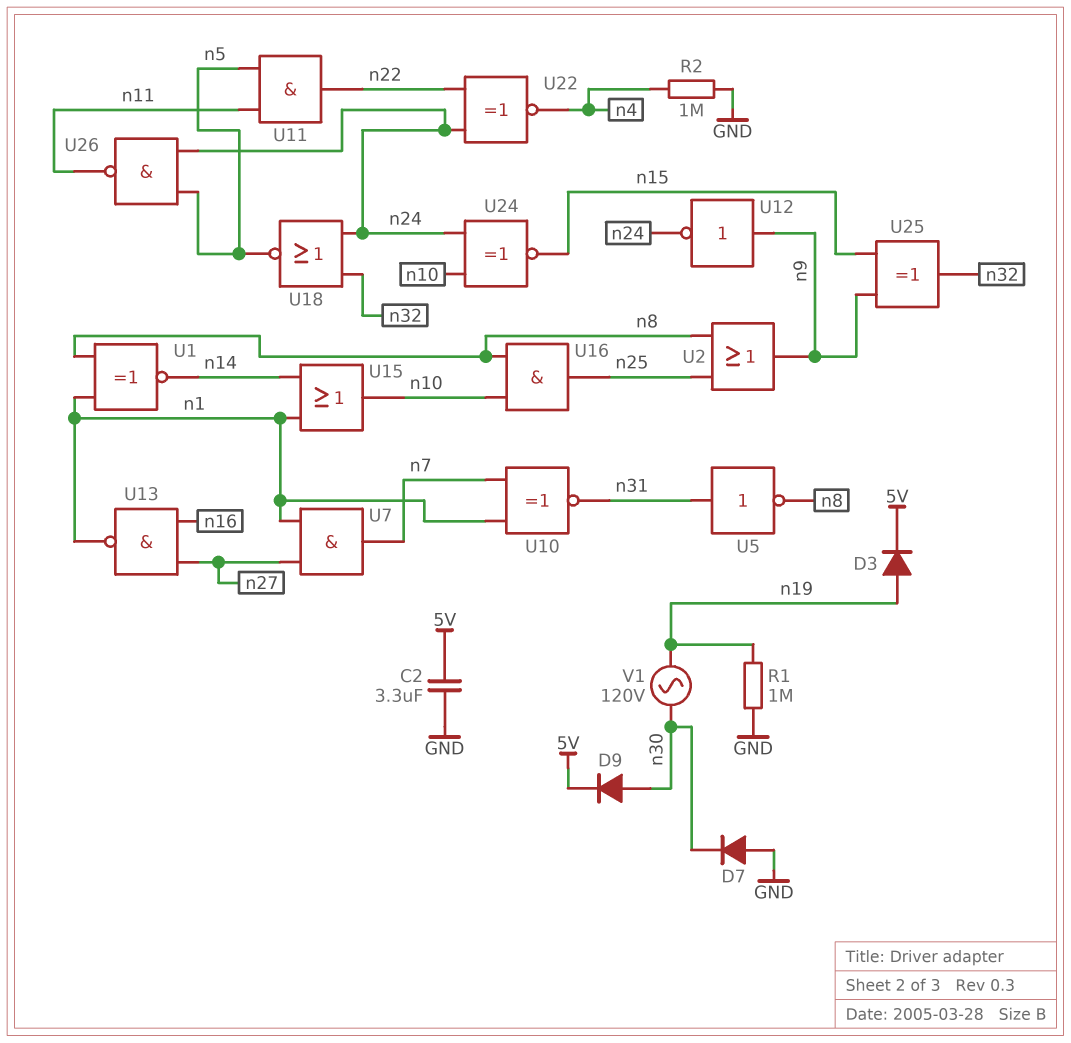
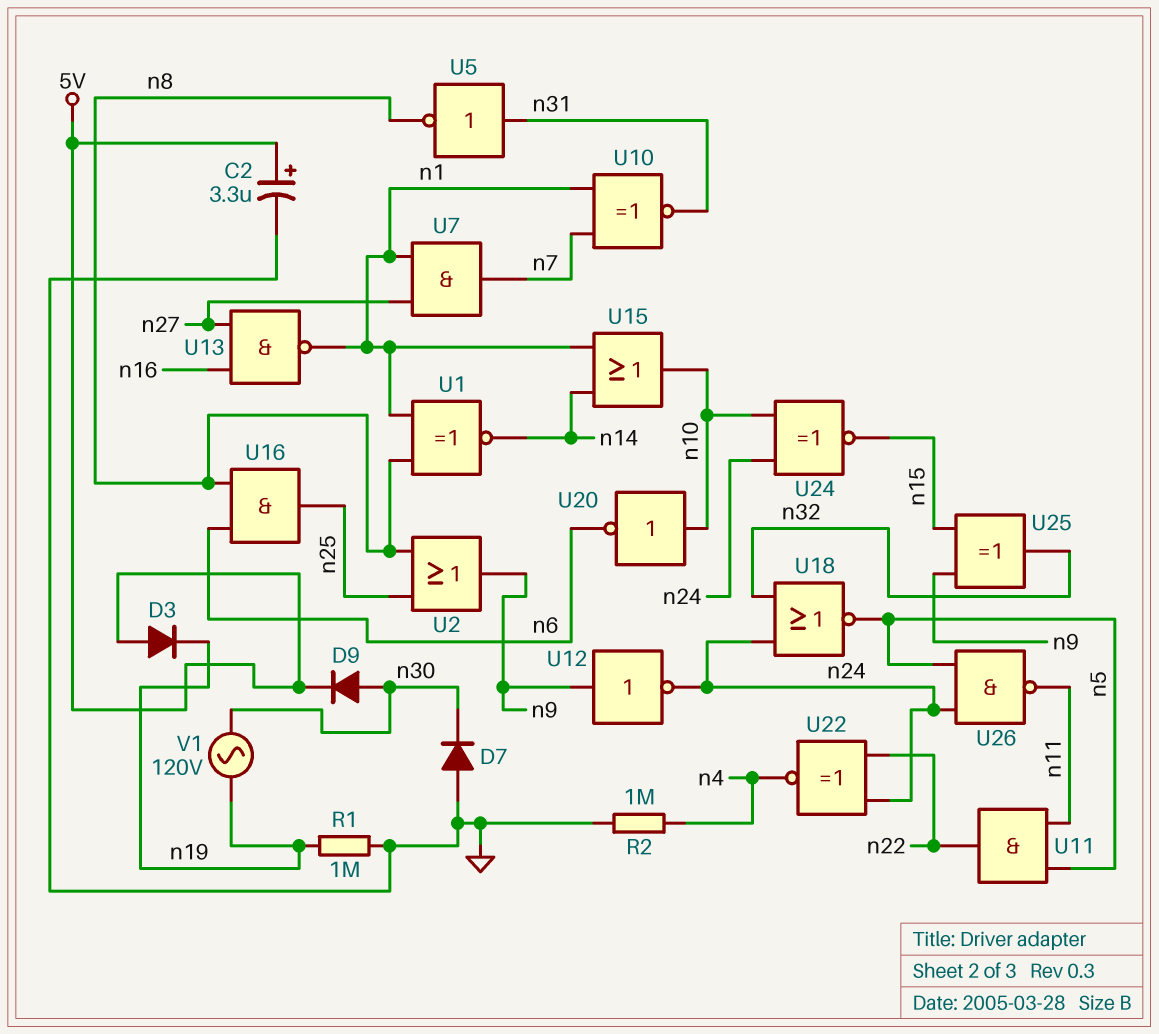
C2: 3.3uF (5V, GND) -> 3.3uF (plus 5V, minus GND)
D3: diode (A n19, K 5V) -> diode (A 5V, K n19)
U16: AND (in n8, in n10, out n25) -> AND (in n6, in n8, out n25)
U20: none -> NOT (in n10, out n6)

